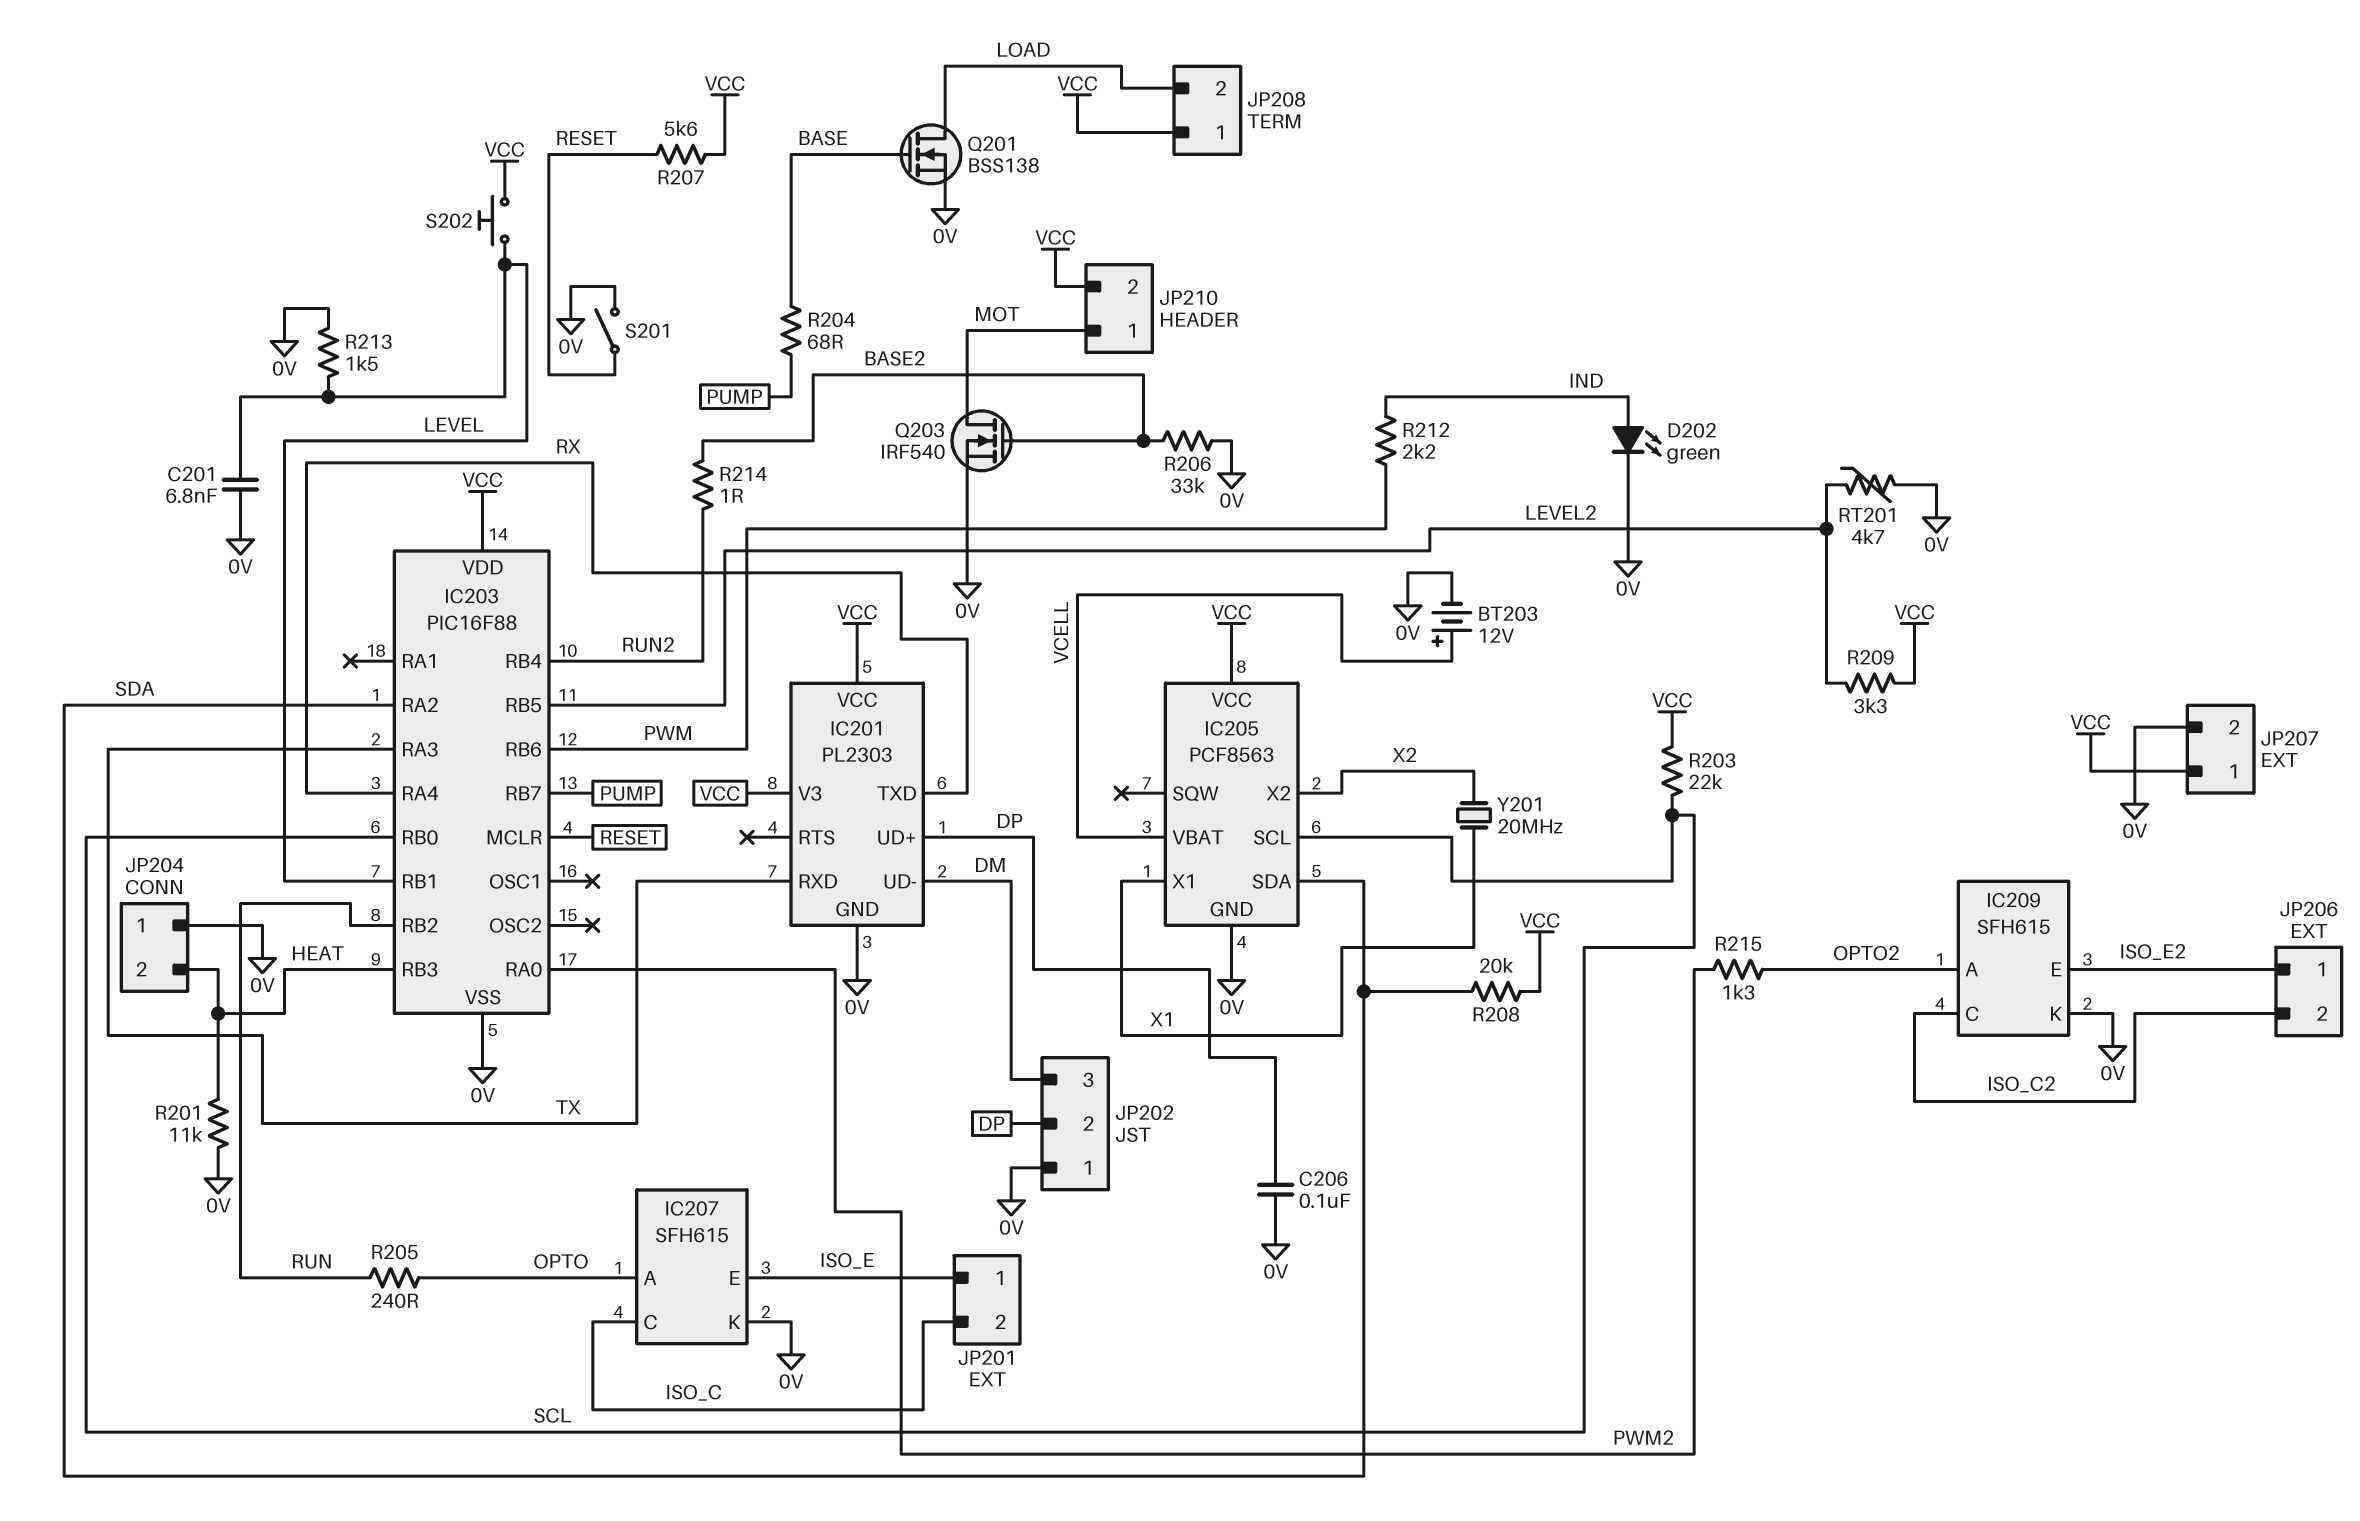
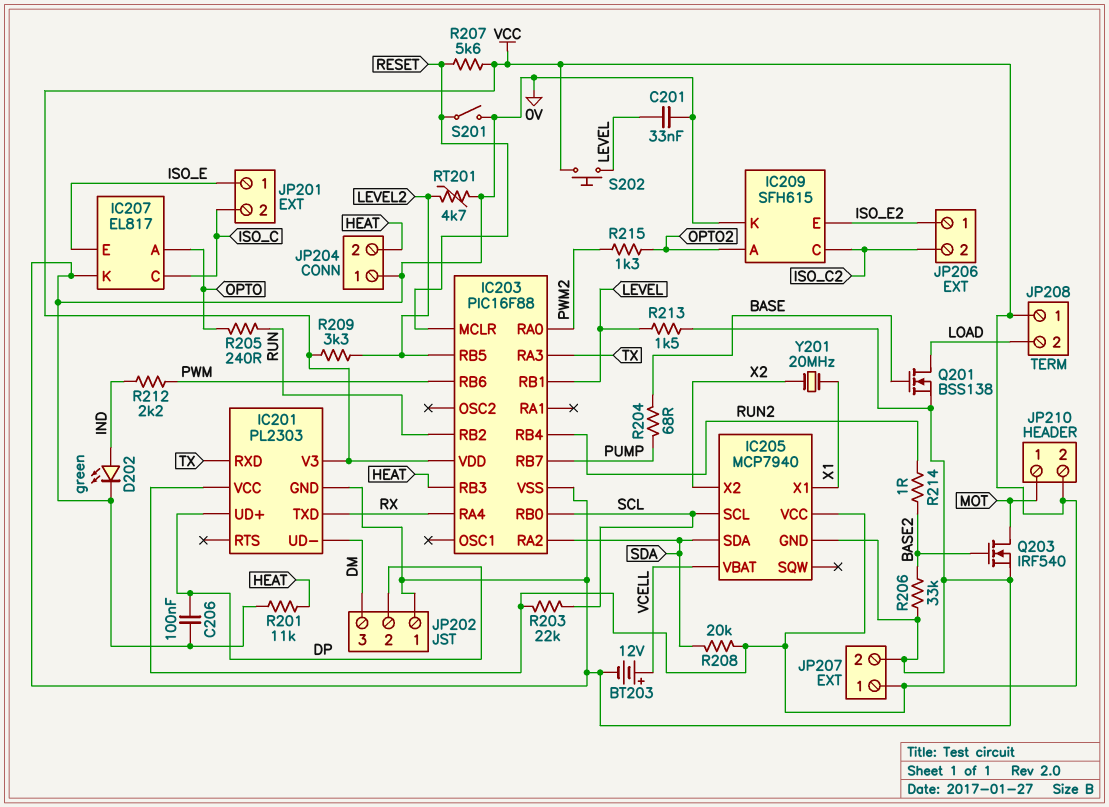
C201: 6.8nF (0V, LEVEL) -> 33nF (0V, LEVEL)
IC205: PCF8563 -> MCP7940
IC207: SFH615 -> EL817

